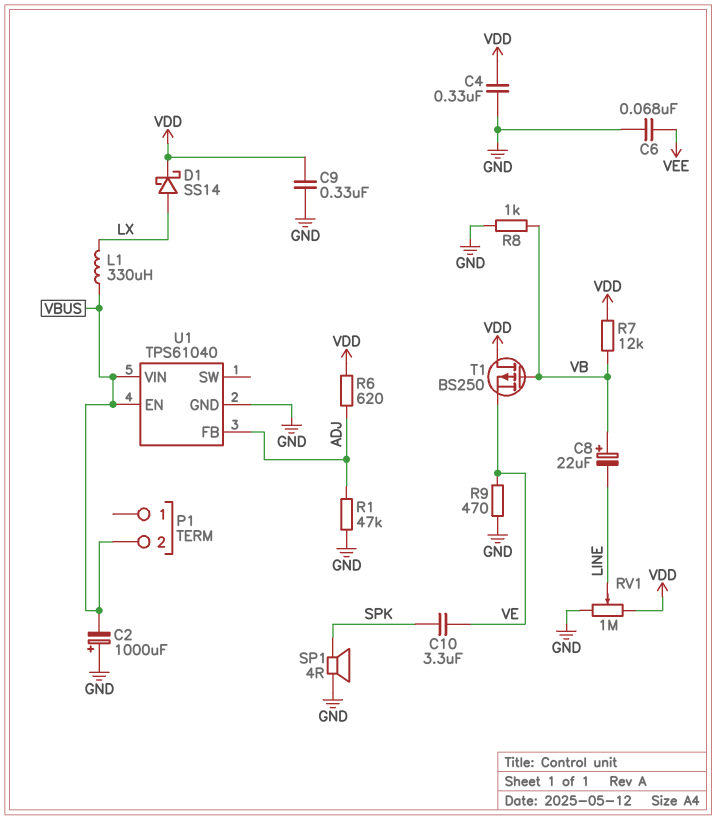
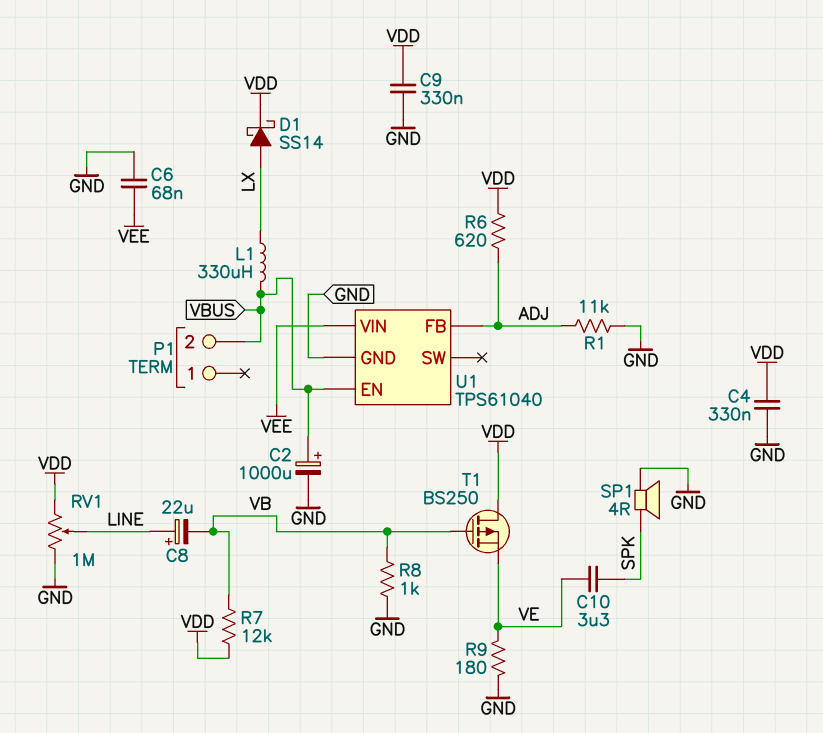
C2: 1000uF (plus GND, minus VBUS) -> 1000uF (plus VBUS, minus GND)
C8: 22uF (plus VB, minus LINE) -> 22uF (plus LINE, minus VB)
R1: 47k (ADJ, GND) -> 11k (ADJ, GND)
R9: 470 (GND, VE) -> 180 (GND, VE)
U1 pin VIN: VBUS -> VEE

